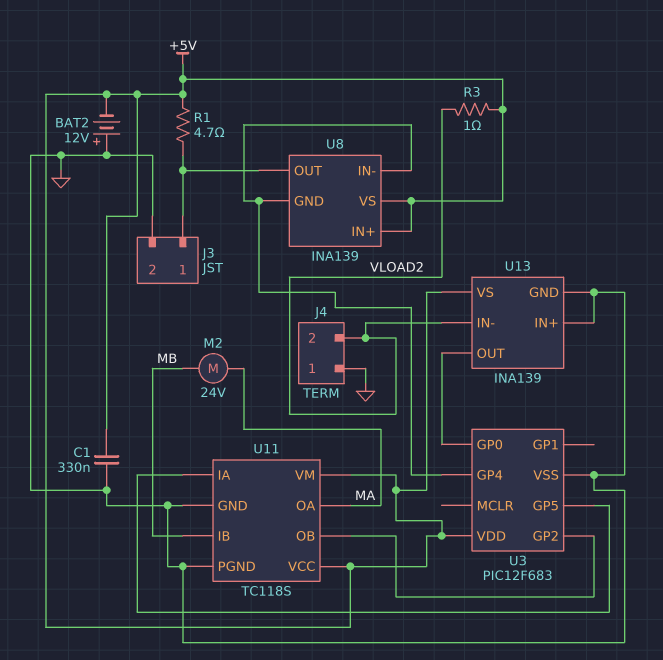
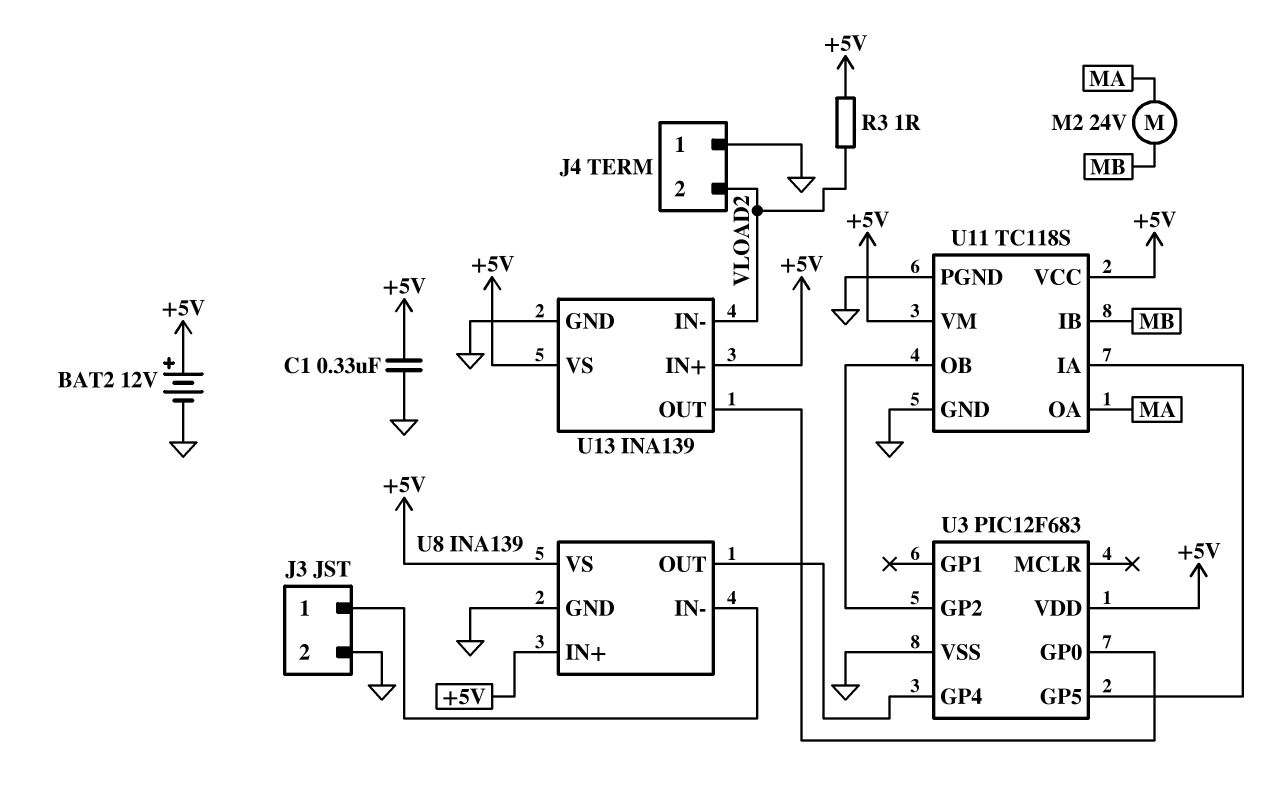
BAT2: 12V (plus GND, minus +5V) -> 12V (plus +5V, minus GND)
R1: 4.7 (+5V, J3/1) -> none
U8 pin GND: U3/GP4 -> GND
U8 pin IN-: U3/GP4 -> J3/1
U8 pin OUT: J3/1 -> U3/GP4
U13 pin IN+: GND -> +5V

